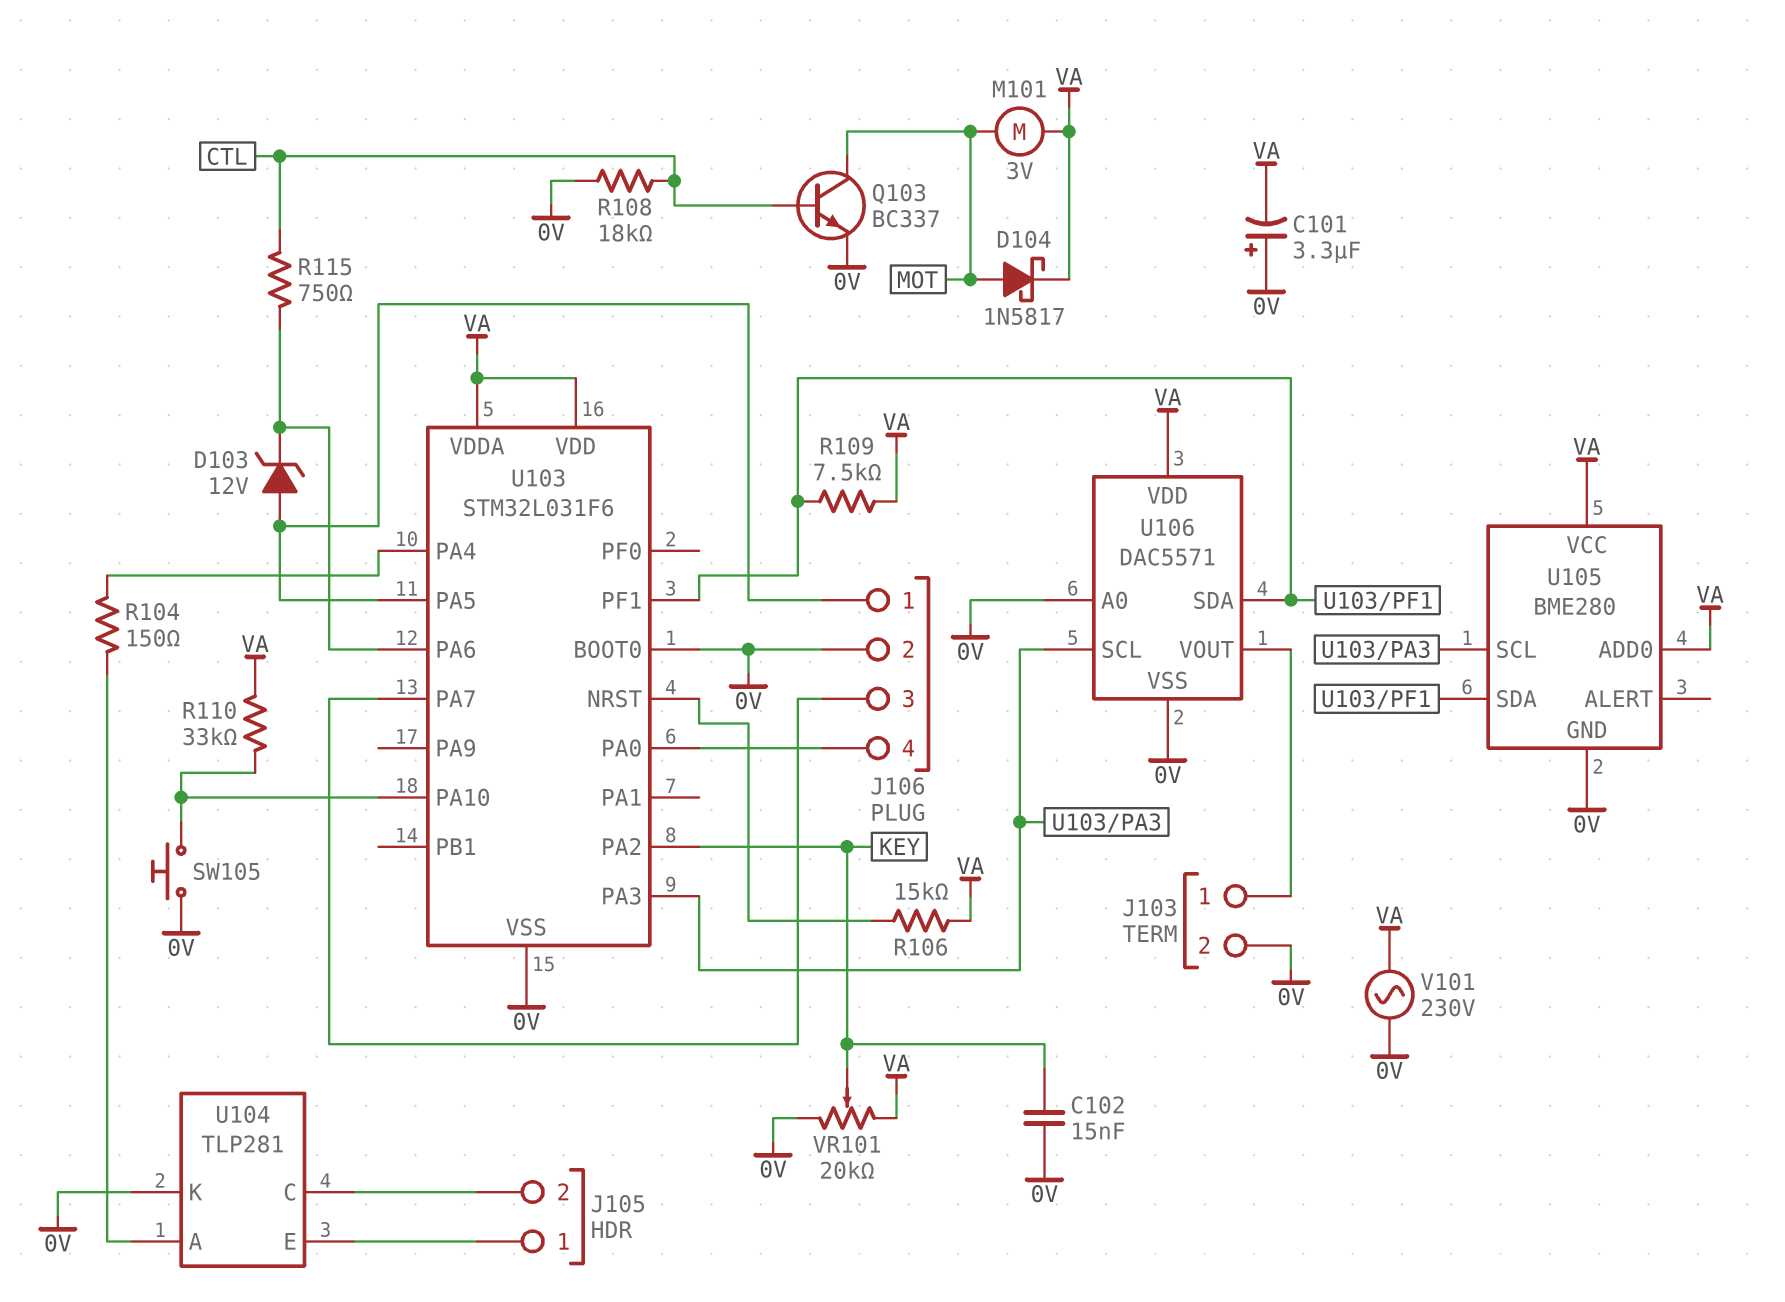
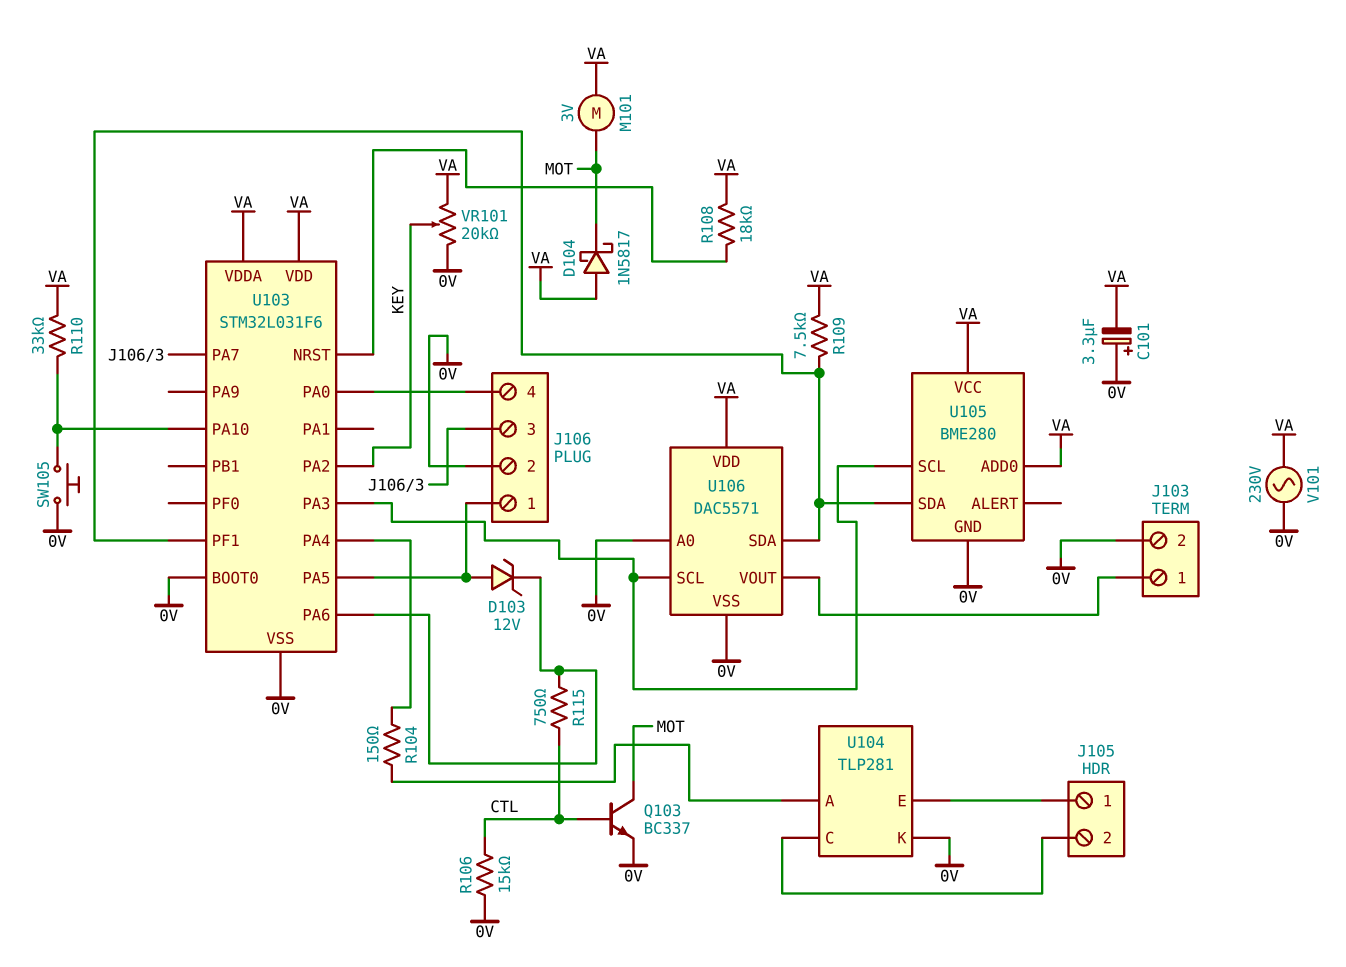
C102: 15nF (0V, KEY) -> none
D104: schottky 1N5817 (A MOT, K VA) -> schottky 1N5817 (A VA, K MOT)
R106: 15k (U103/NRST, VA) -> 15k (0V, CTL)
R108: 18k (0V, CTL) -> 18k (U103/NRST, VA)

